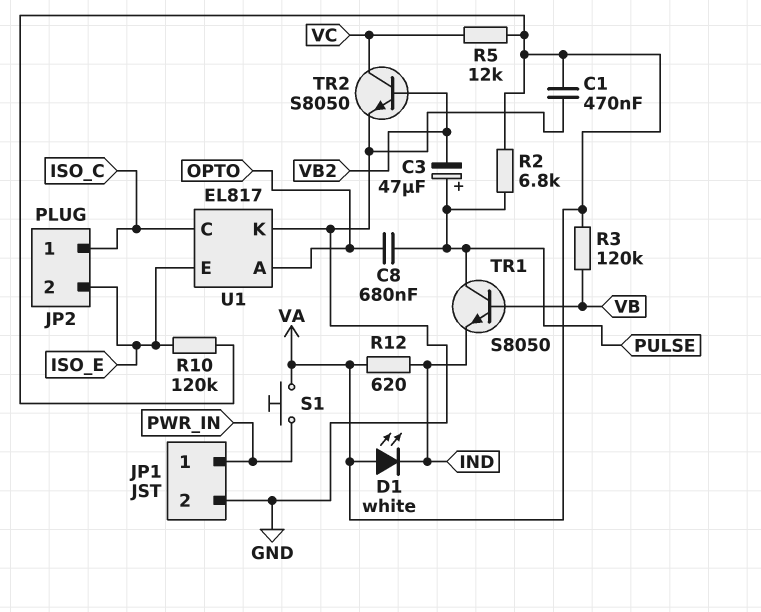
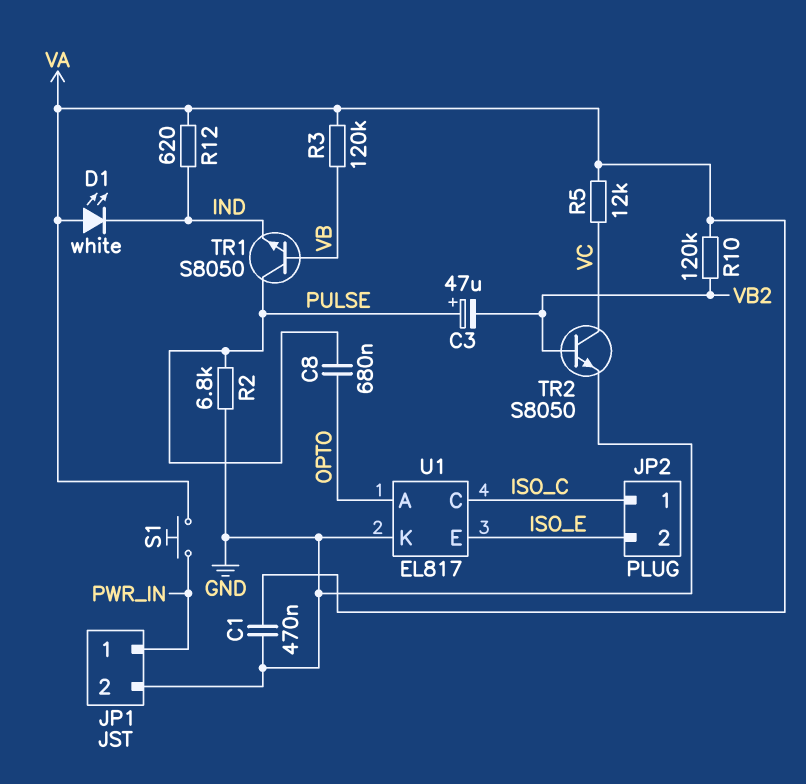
R2: 6.8k (PULSE, VA) -> 6.8k (GND, PULSE)
R10: 120k (ISO_E, VA) -> 120k (VA, VB2)

